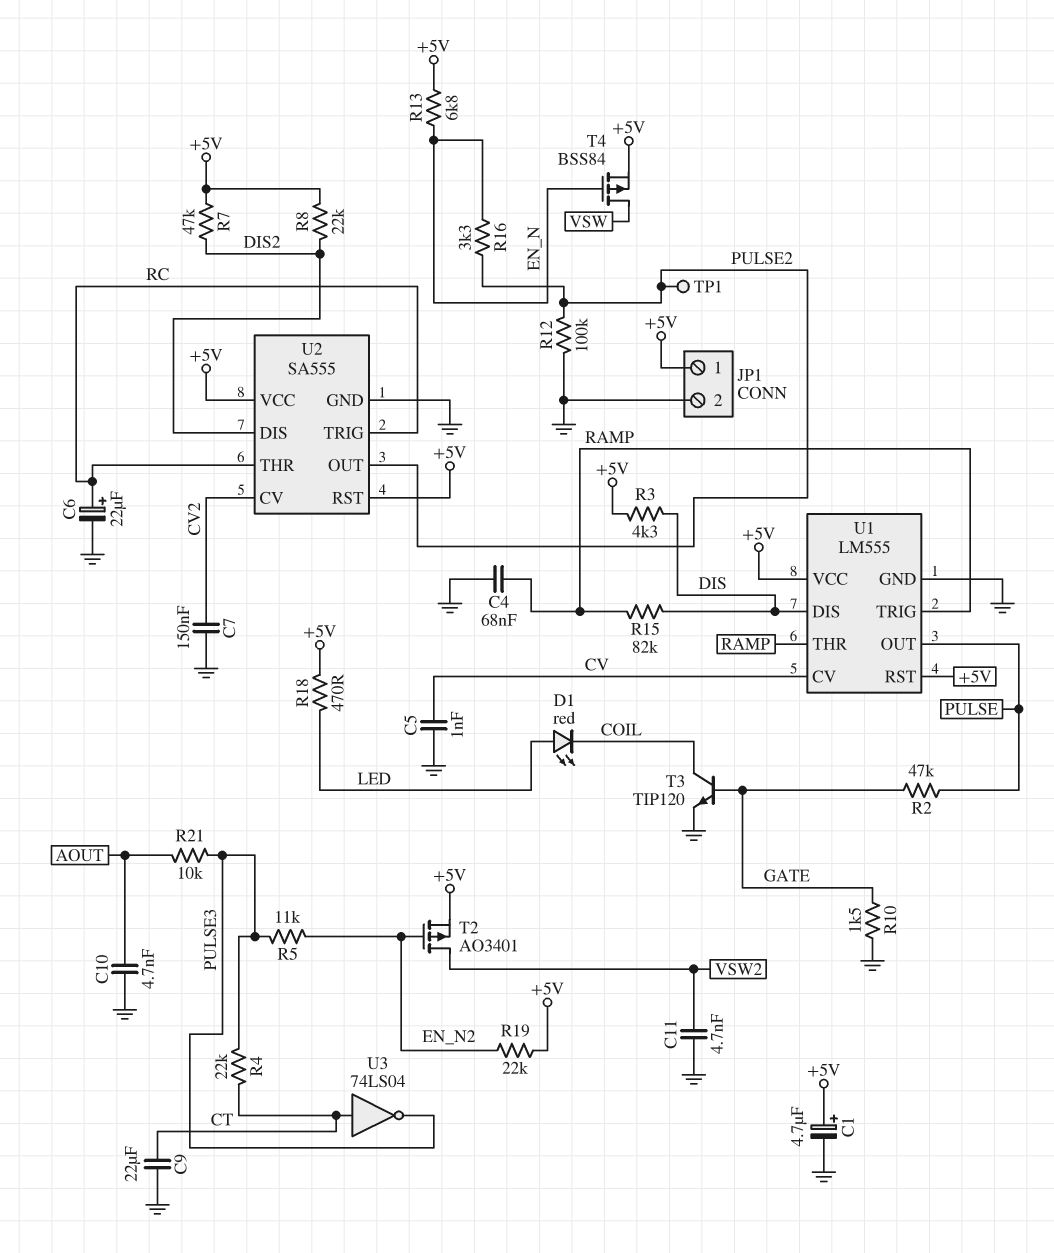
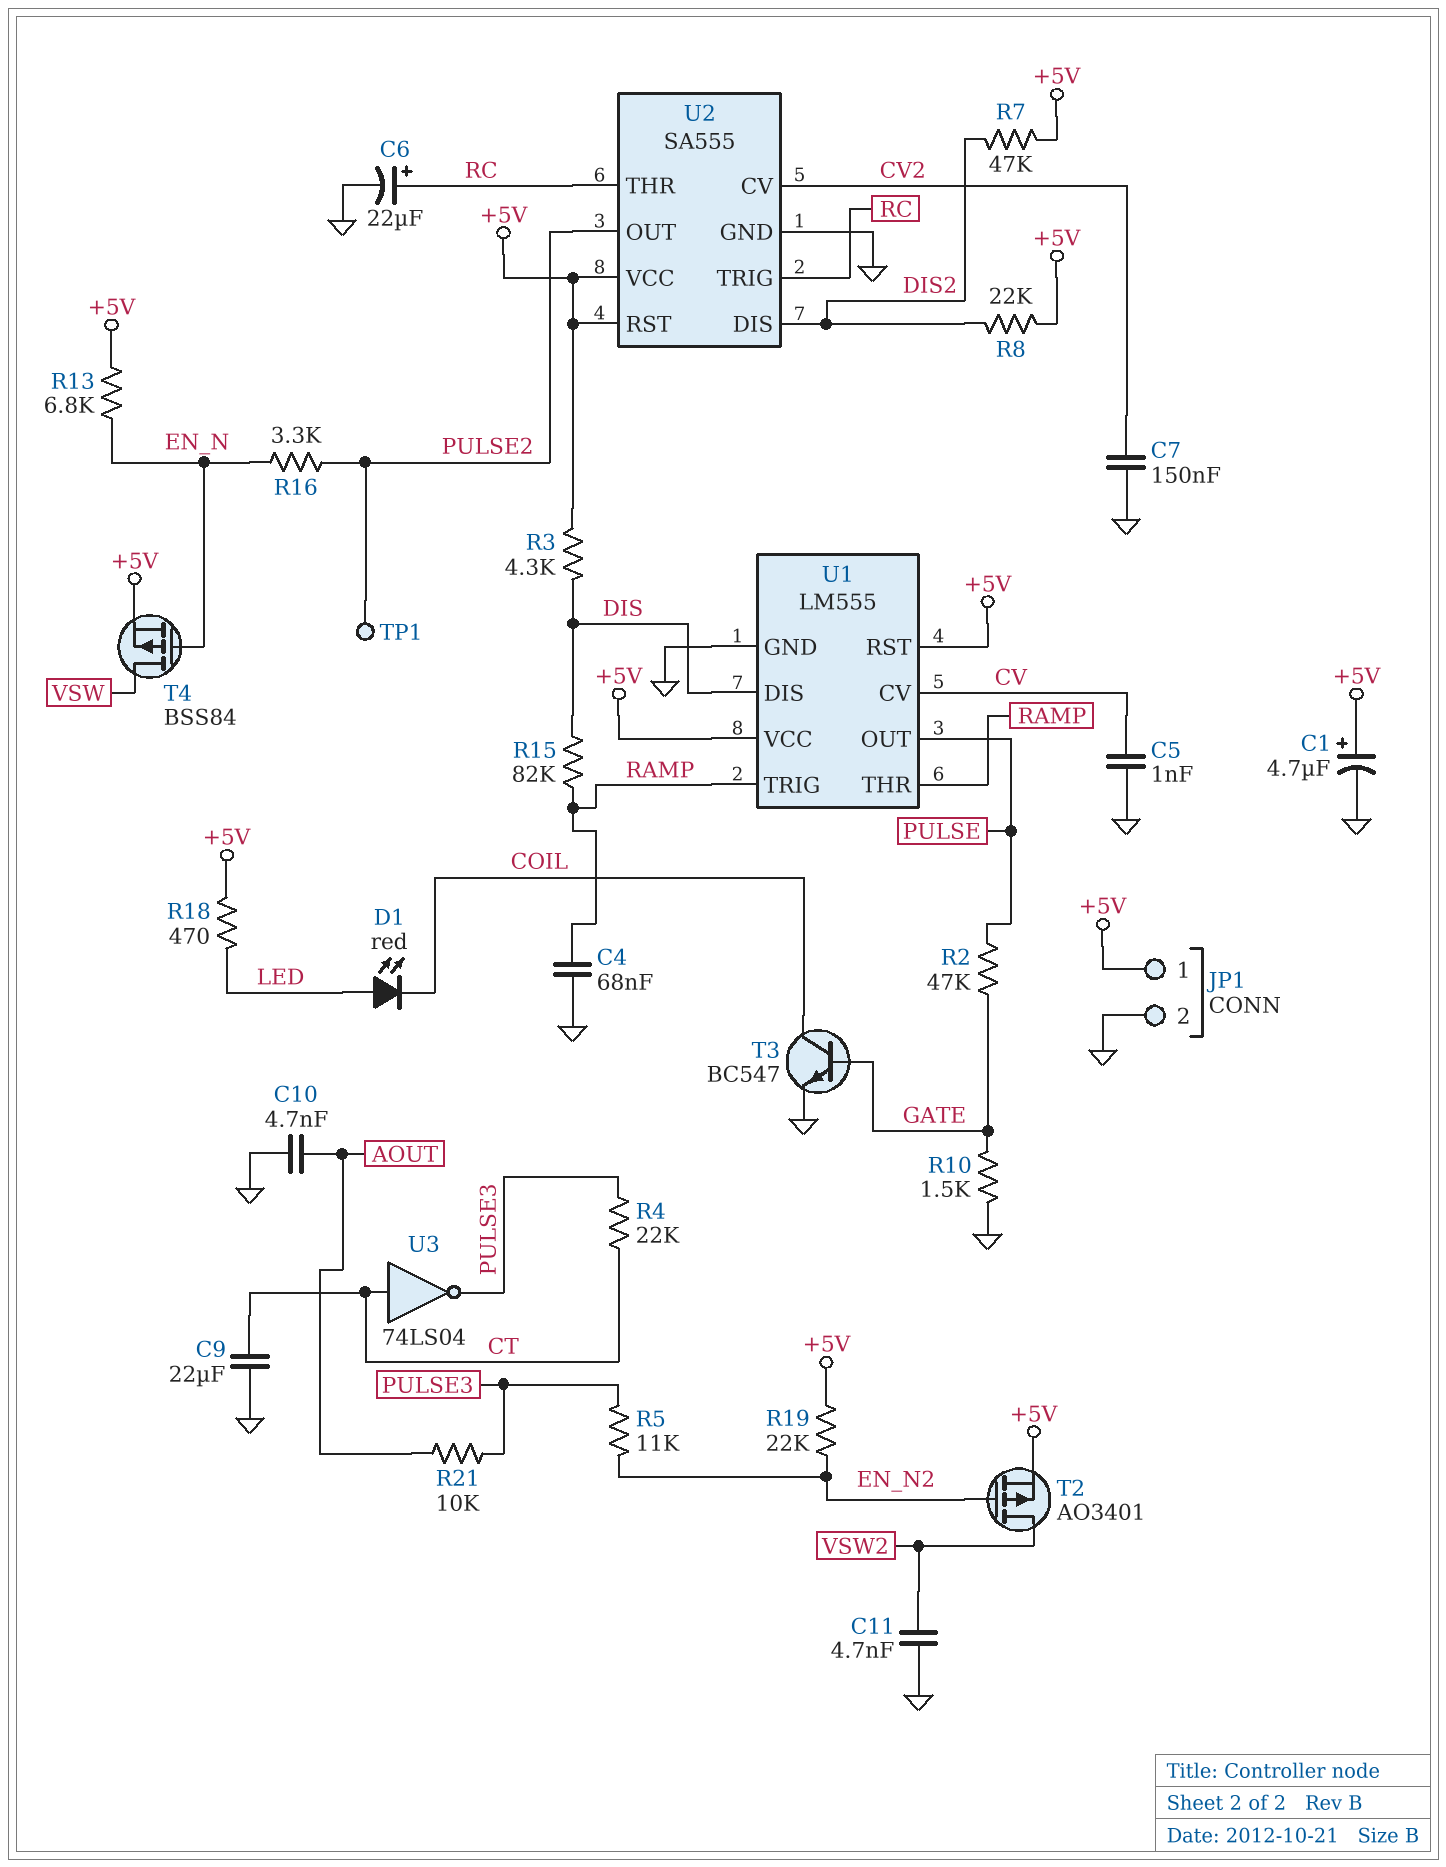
R12: 100k (GND, PULSE2) -> none
T3: NPN TIP120 (B GATE, C COIL, E GND) -> NPN BC547 (B GATE, C COIL, E GND)

